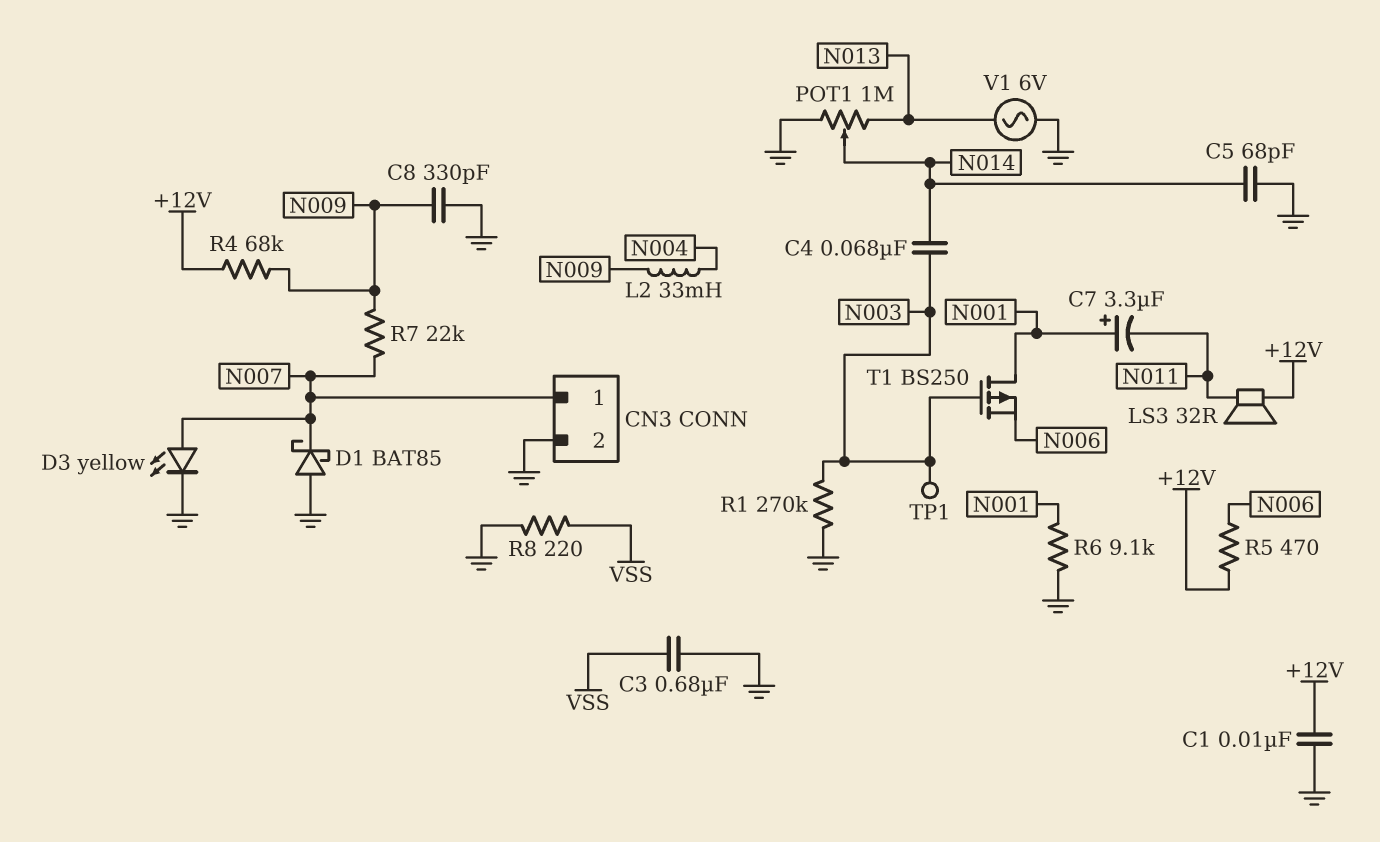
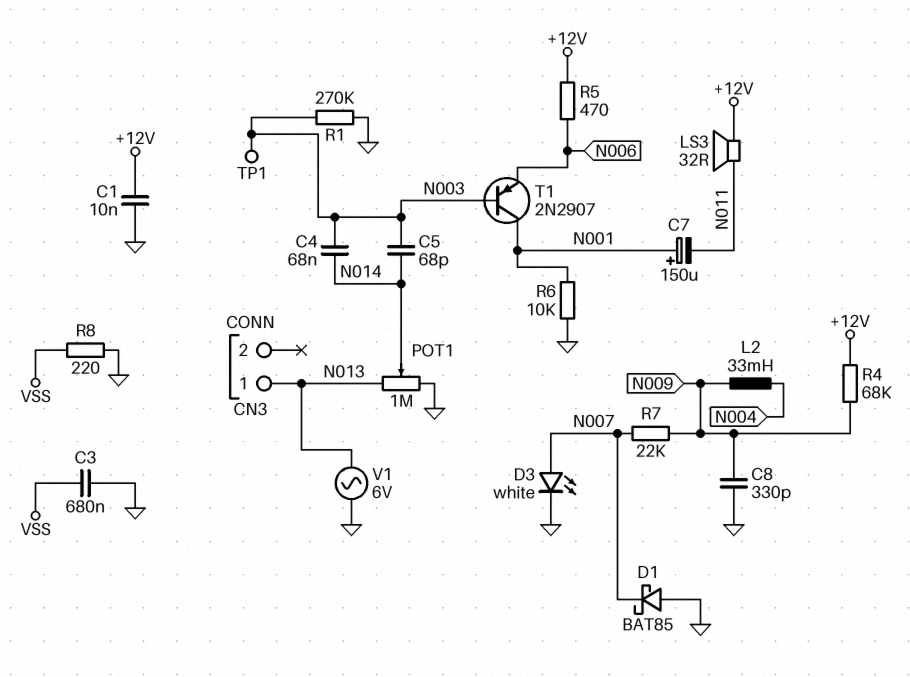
C5: 68pF (GND, N014) -> 68pF (N003, N014)
C7: 3.3uF (plus N001, minus N011) -> 150uF (plus N001, minus N011)
CN3 pin 1: N007 -> N013
CN3 pin 2: GND -> none
D3: LED yellow (A N007, K GND) -> LED white (A N007, K GND)
R6: 9.1k (GND, N001) -> 10k (GND, N001)
T1: PMOS BS250 (G N003, D N001, S N006) -> PNP 2N2907 (B N003, C N001, E N006)

